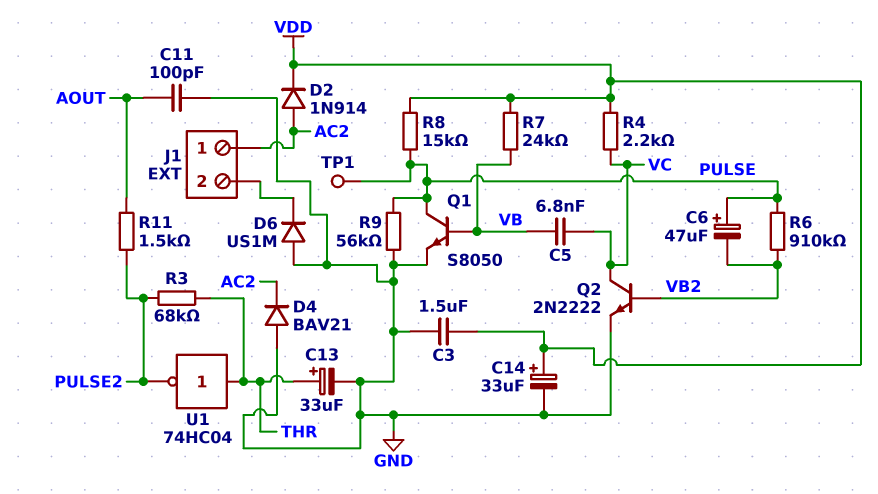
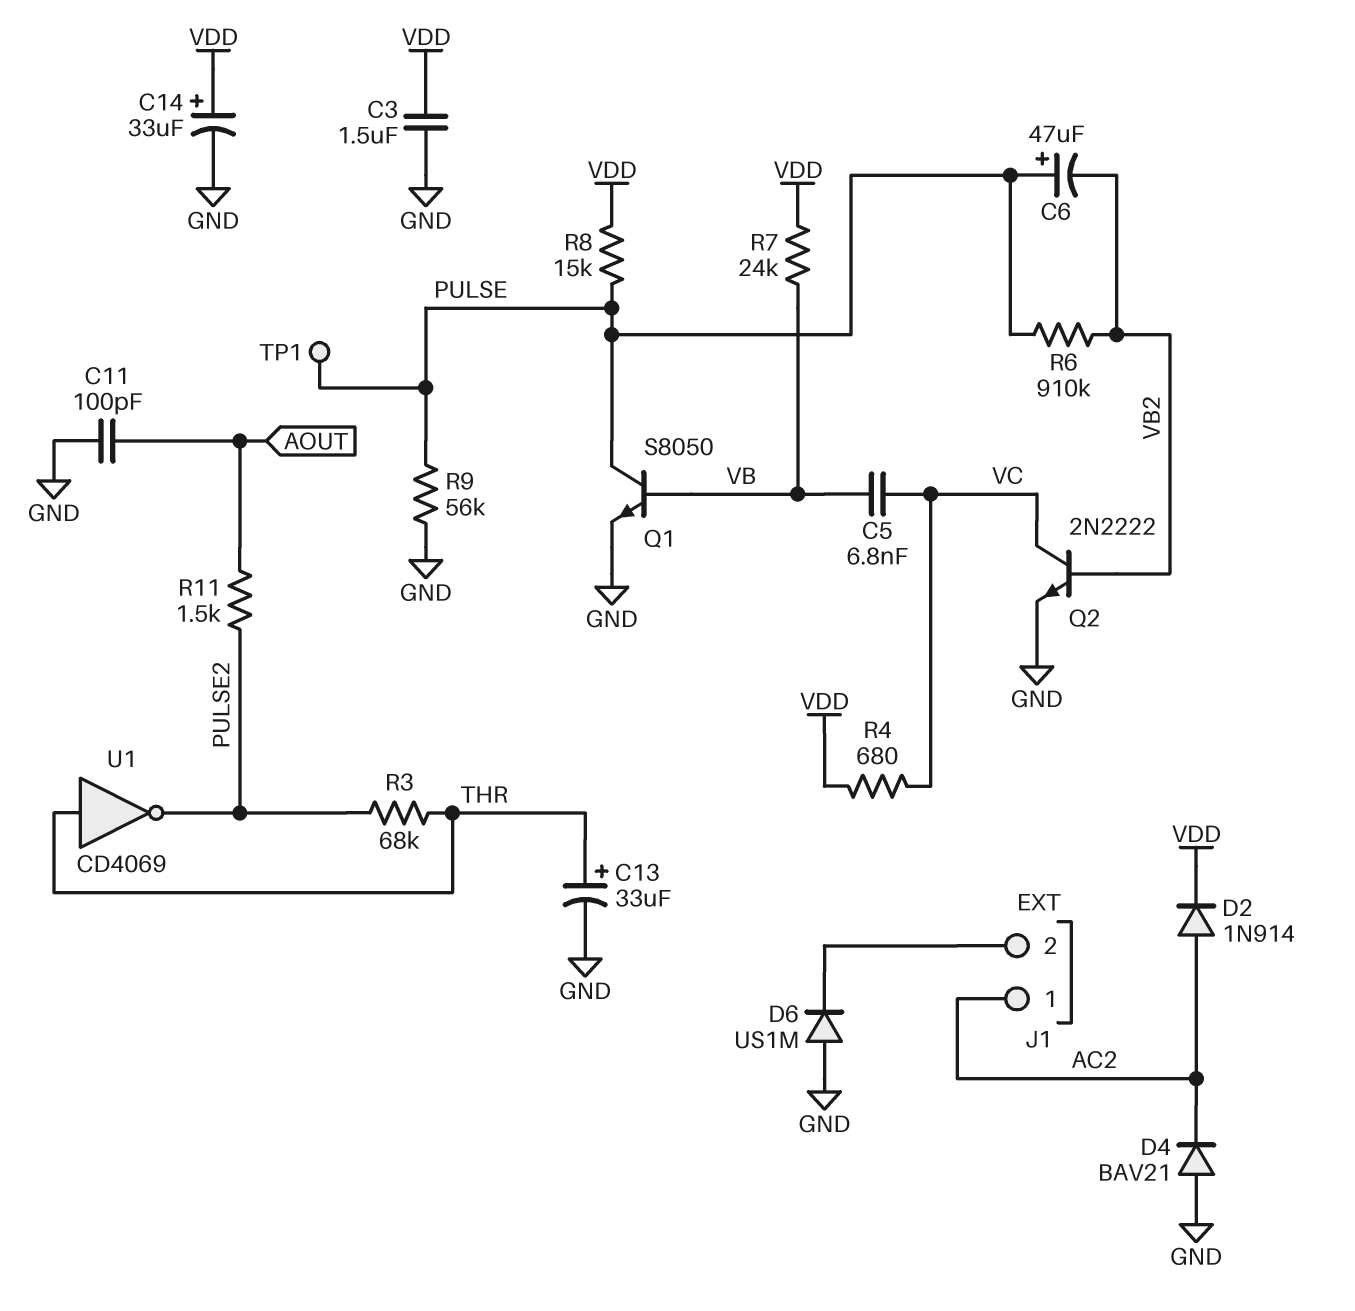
R4: 2.2k (VC, VDD) -> 680 (VC, VDD)
U1: NOT 74HC04 (in THR, out PULSE2) -> NOT CD4069 (in THR, out PULSE2)

